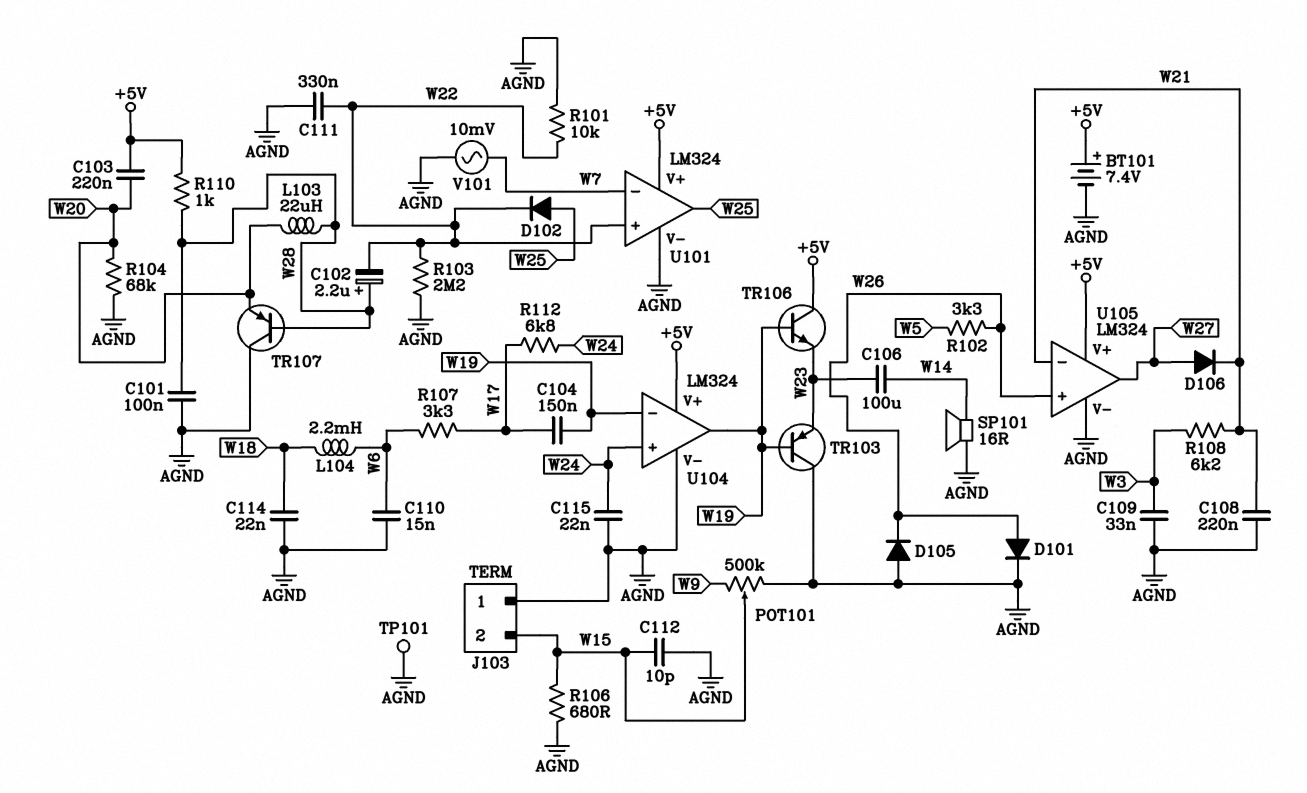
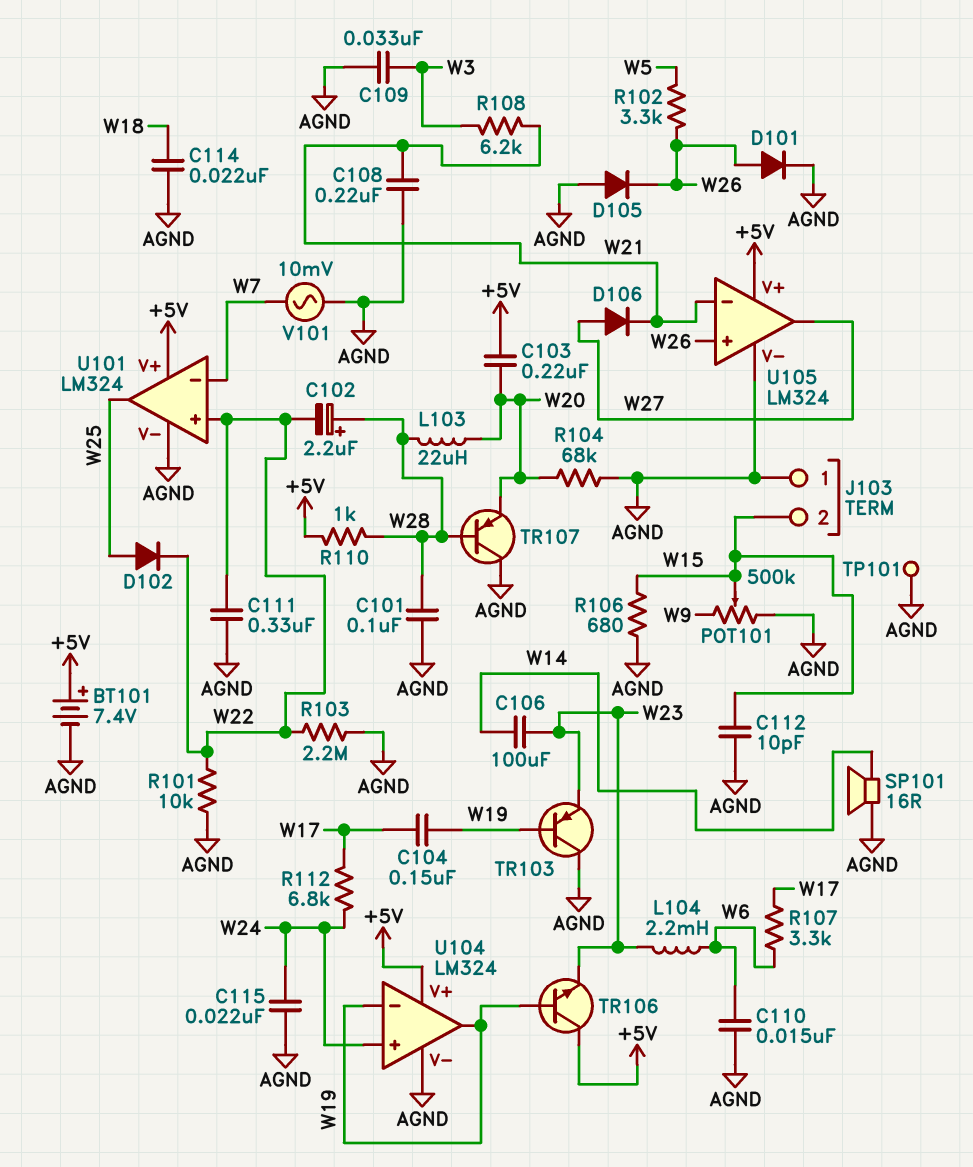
L104: 2.2mH (W6, W18) -> 2.2mH (W6, W23)

